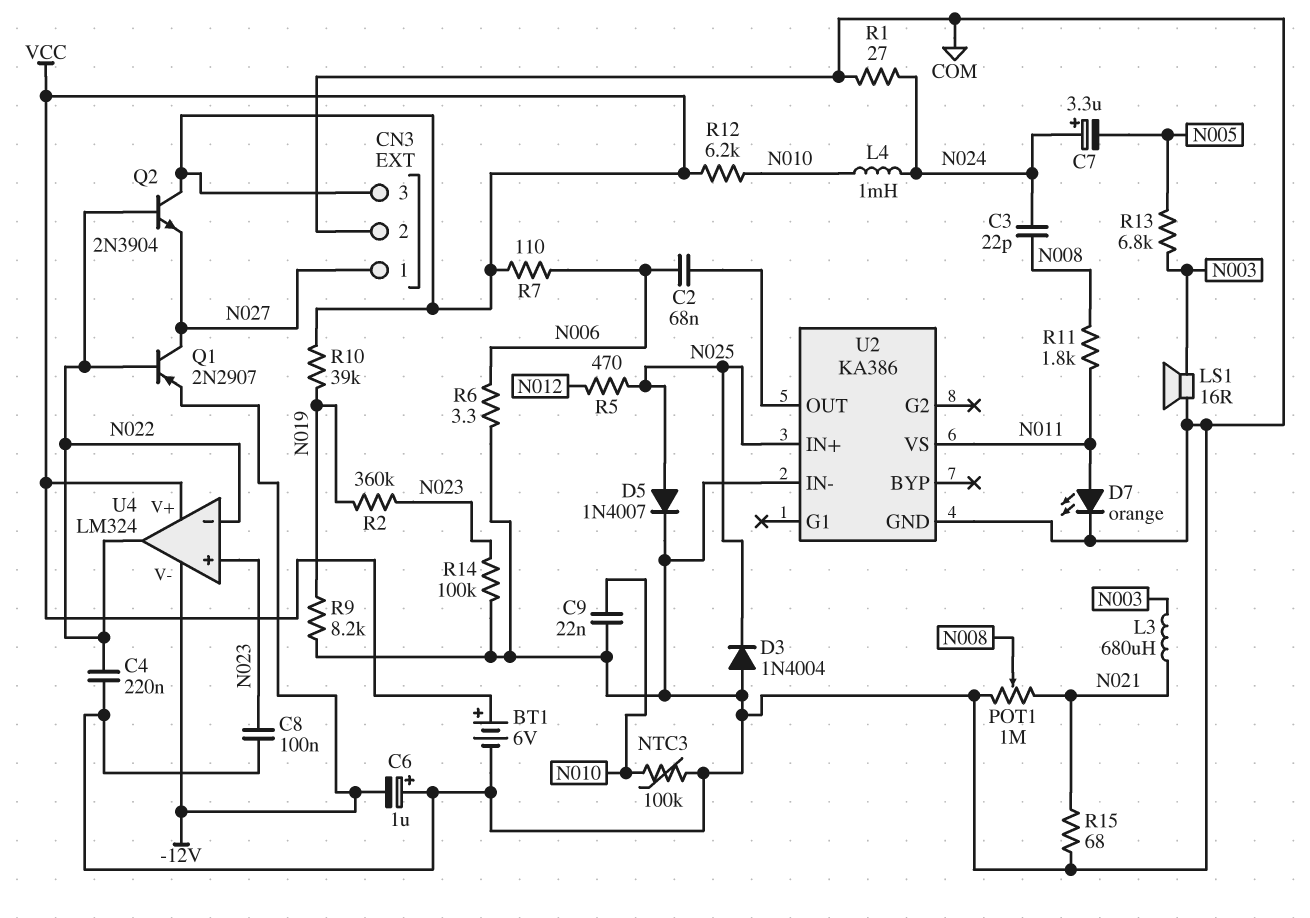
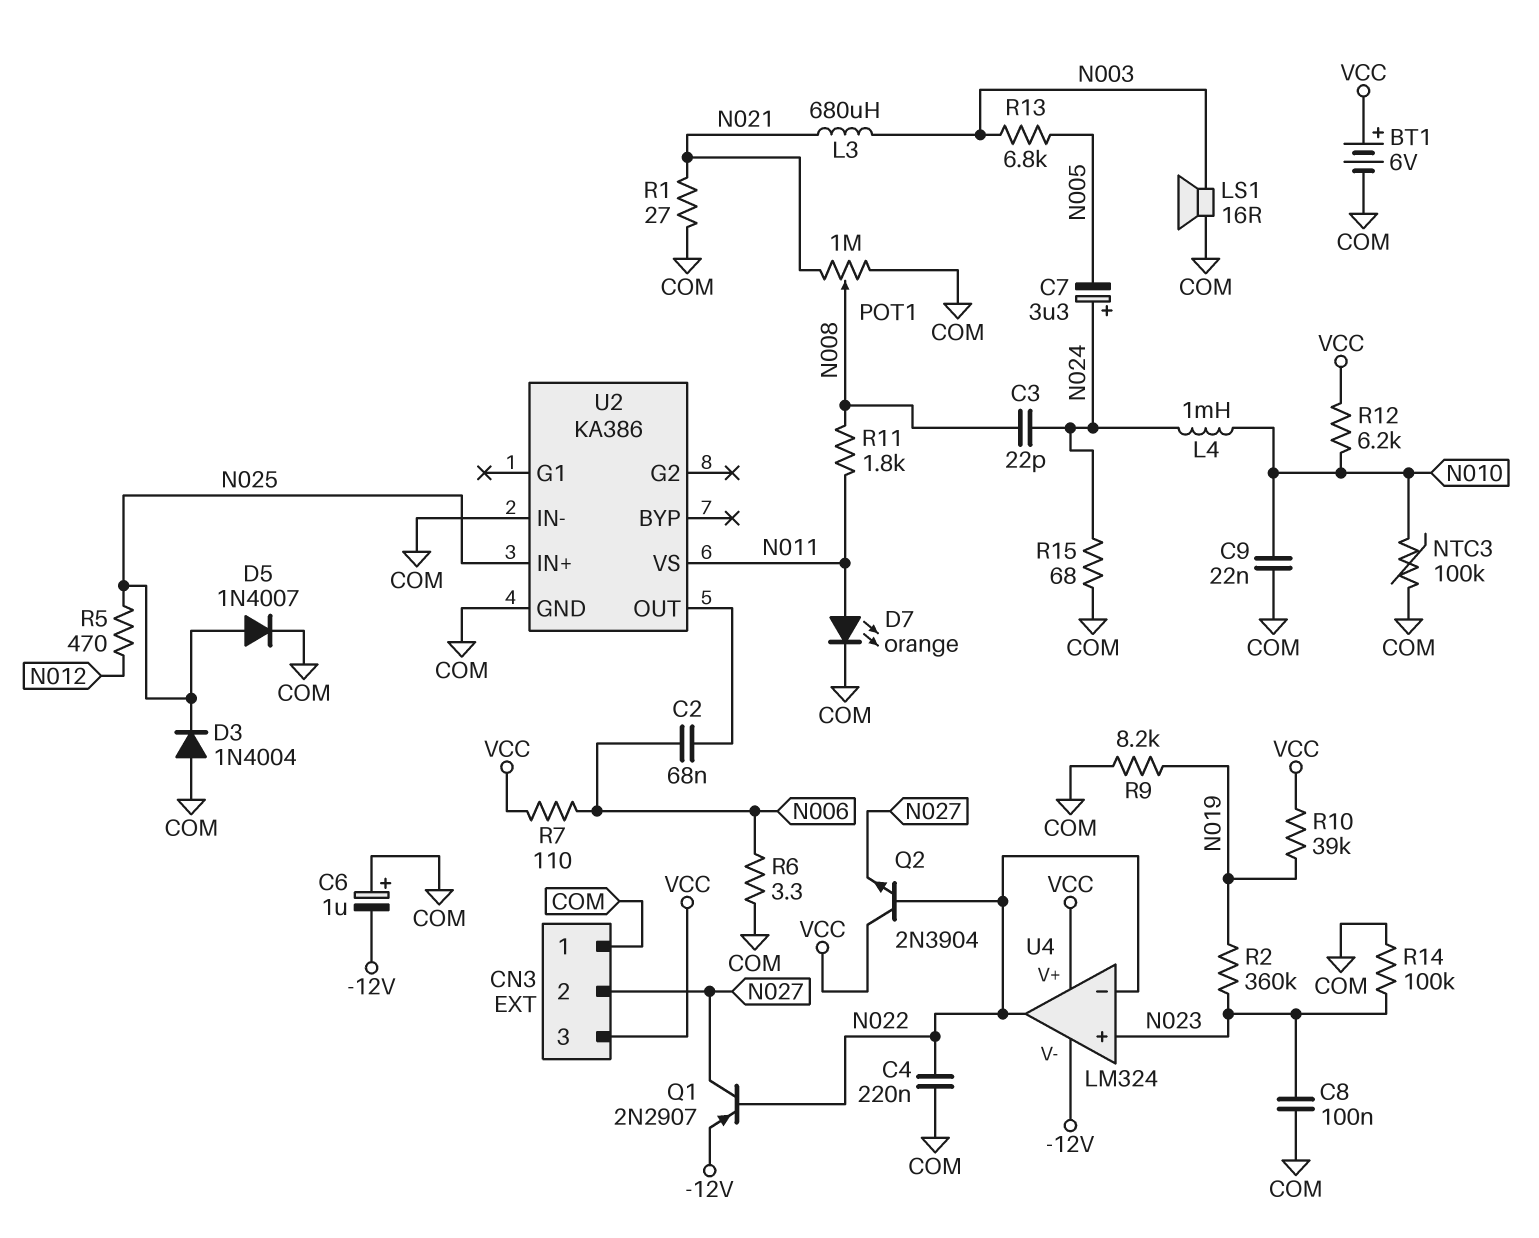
CN3 pin 1: N027 -> COM
CN3 pin 2: COM -> N027
R1: 27 (COM, N024) -> 27 (COM, N021)
R15: 68 (COM, N021) -> 68 (COM, N024)

